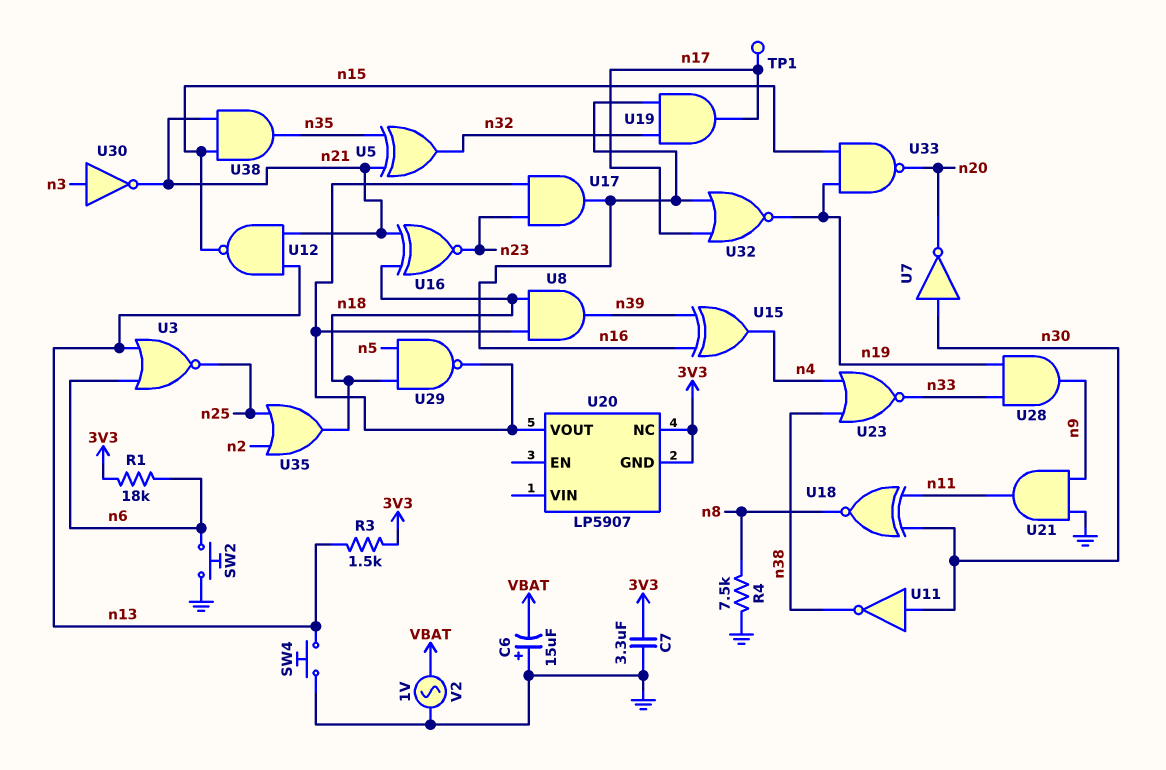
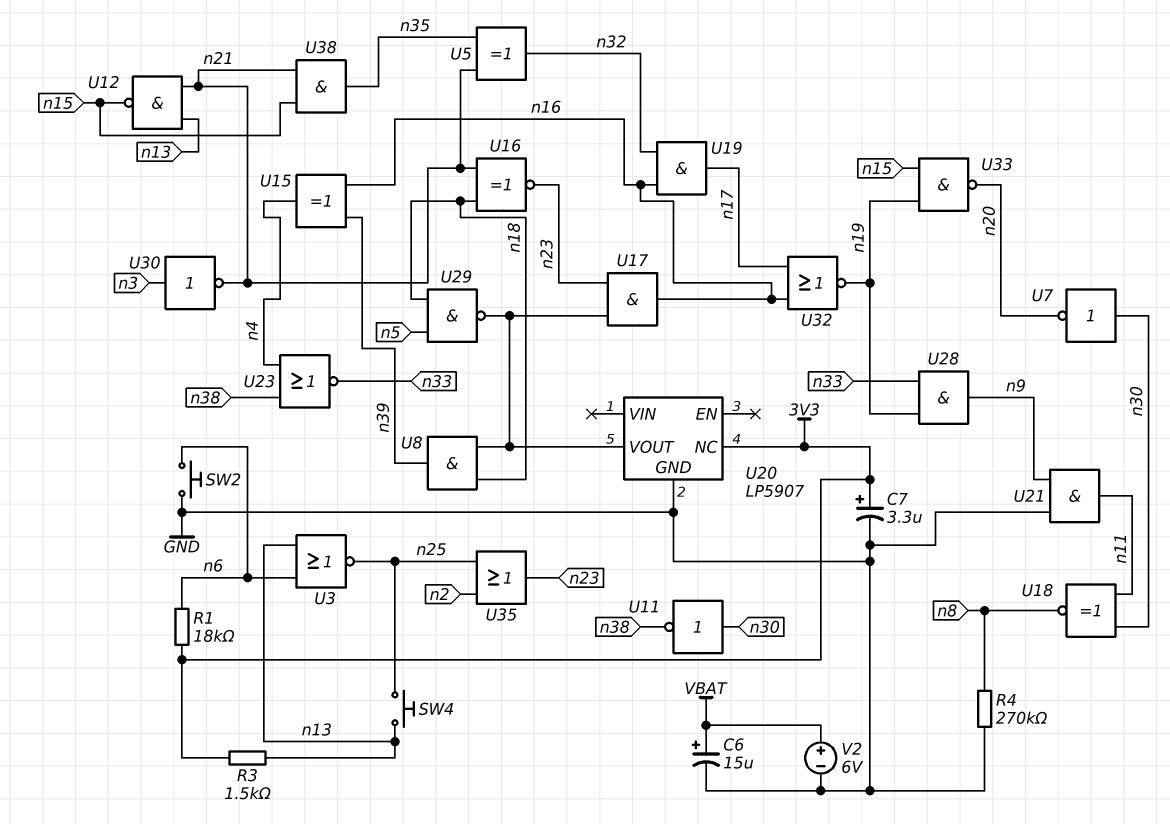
C6: 15uF (plus GND, minus VBAT) -> 15uF (plus VBAT, minus GND)
C7: 3.3uF (3V3, GND) -> 3.3uF (plus 3V3, minus GND)
R4: 7.5k (GND, n8) -> 270k (GND, n8)
SW4: button (GND, n13) -> button (n13, n25)
TP1: test point (n17) -> none
U20 pin GND: 3V3 -> GND
U35: OR (in n2, in n25, out n18) -> OR (in n2, in n25, out n23)
V2: AC 1V (GND, VBAT) -> 6V (plus VBAT, minus GND)

